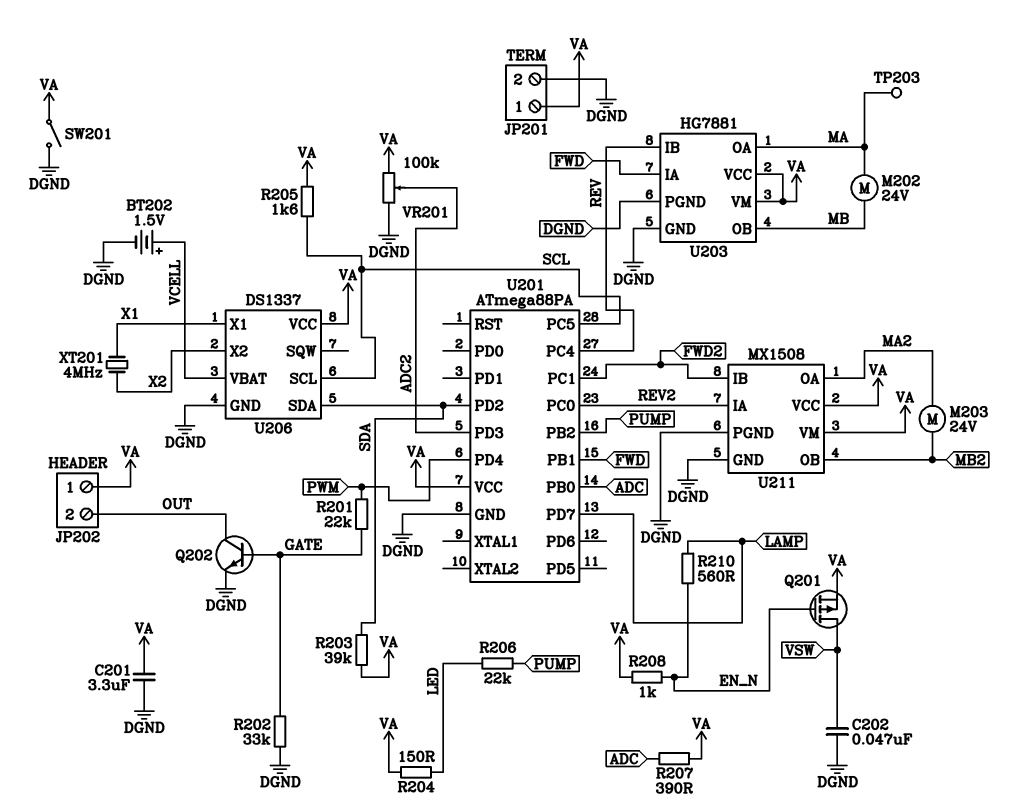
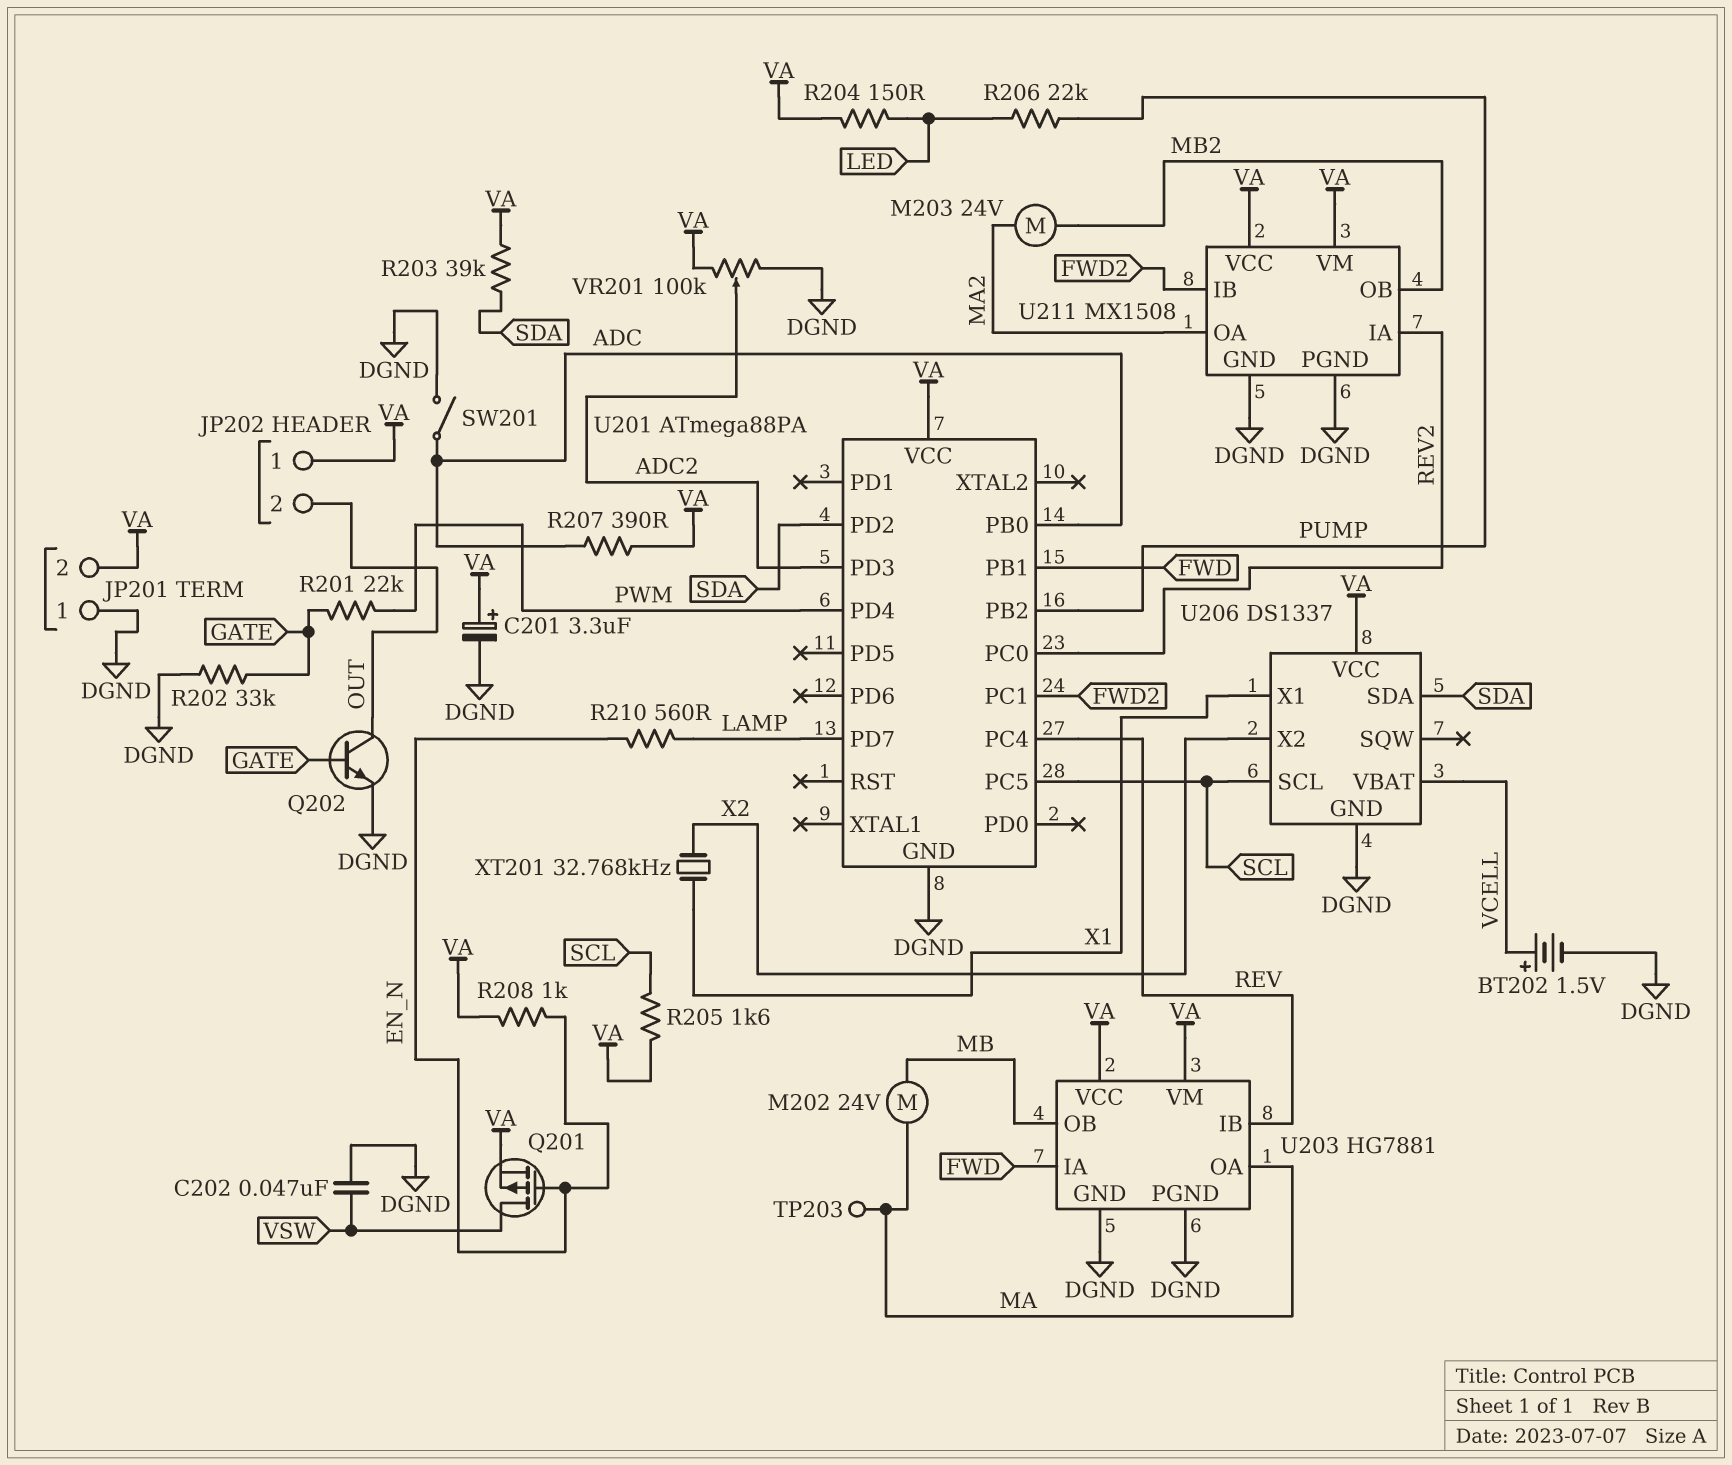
C201: 3.3uF (DGND, VA) -> 3.3uF (plus VA, minus DGND)
JP201 pin 1: VA -> DGND
JP201 pin 2: DGND -> VA
SW201: switch (DGND, VA) -> switch (ADC, DGND)
XT201: 4MHz (X1, X2) -> 32.768kHz (X1, X2)

